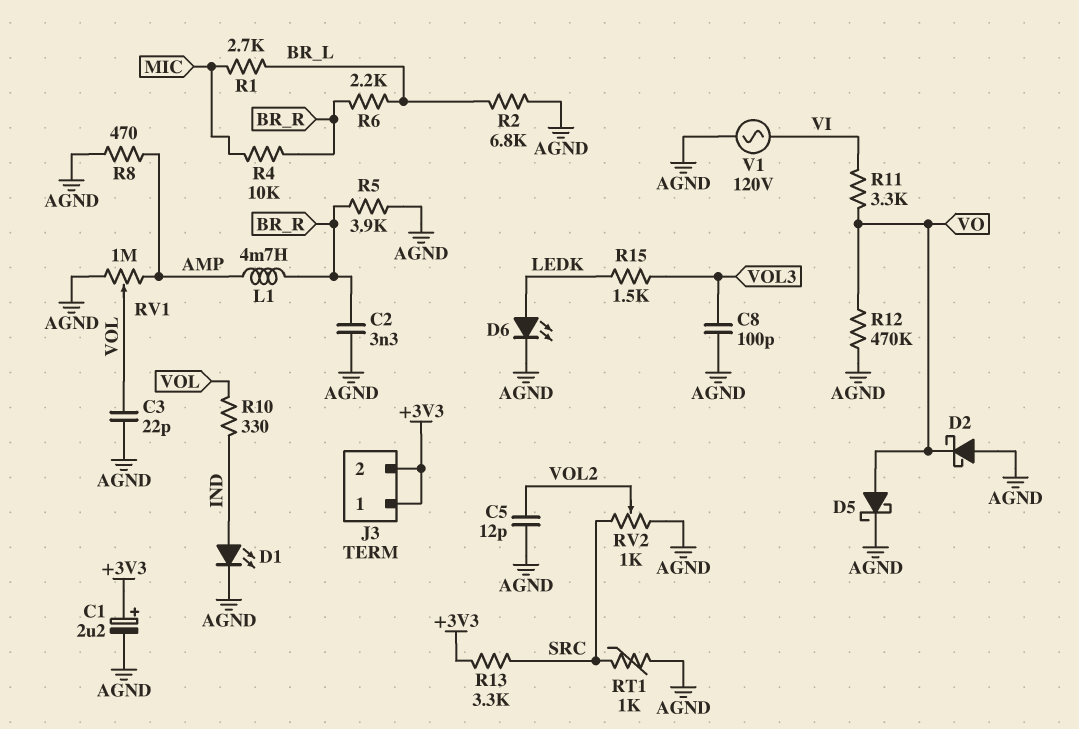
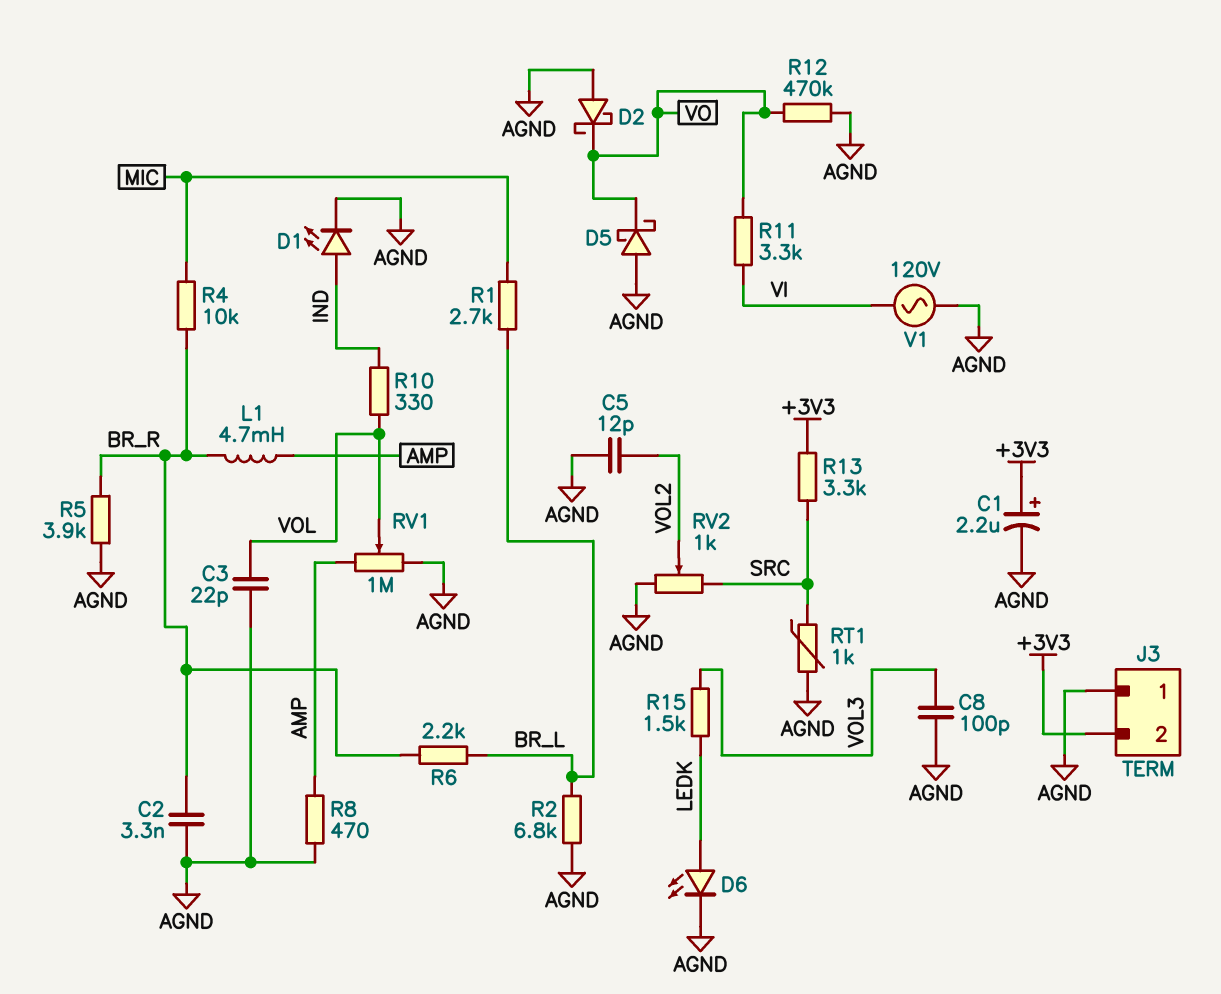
D5: schottky (A VO, K AGND) -> schottky (A AGND, K VO)
J3 pin 1: +3V3 -> AGND

